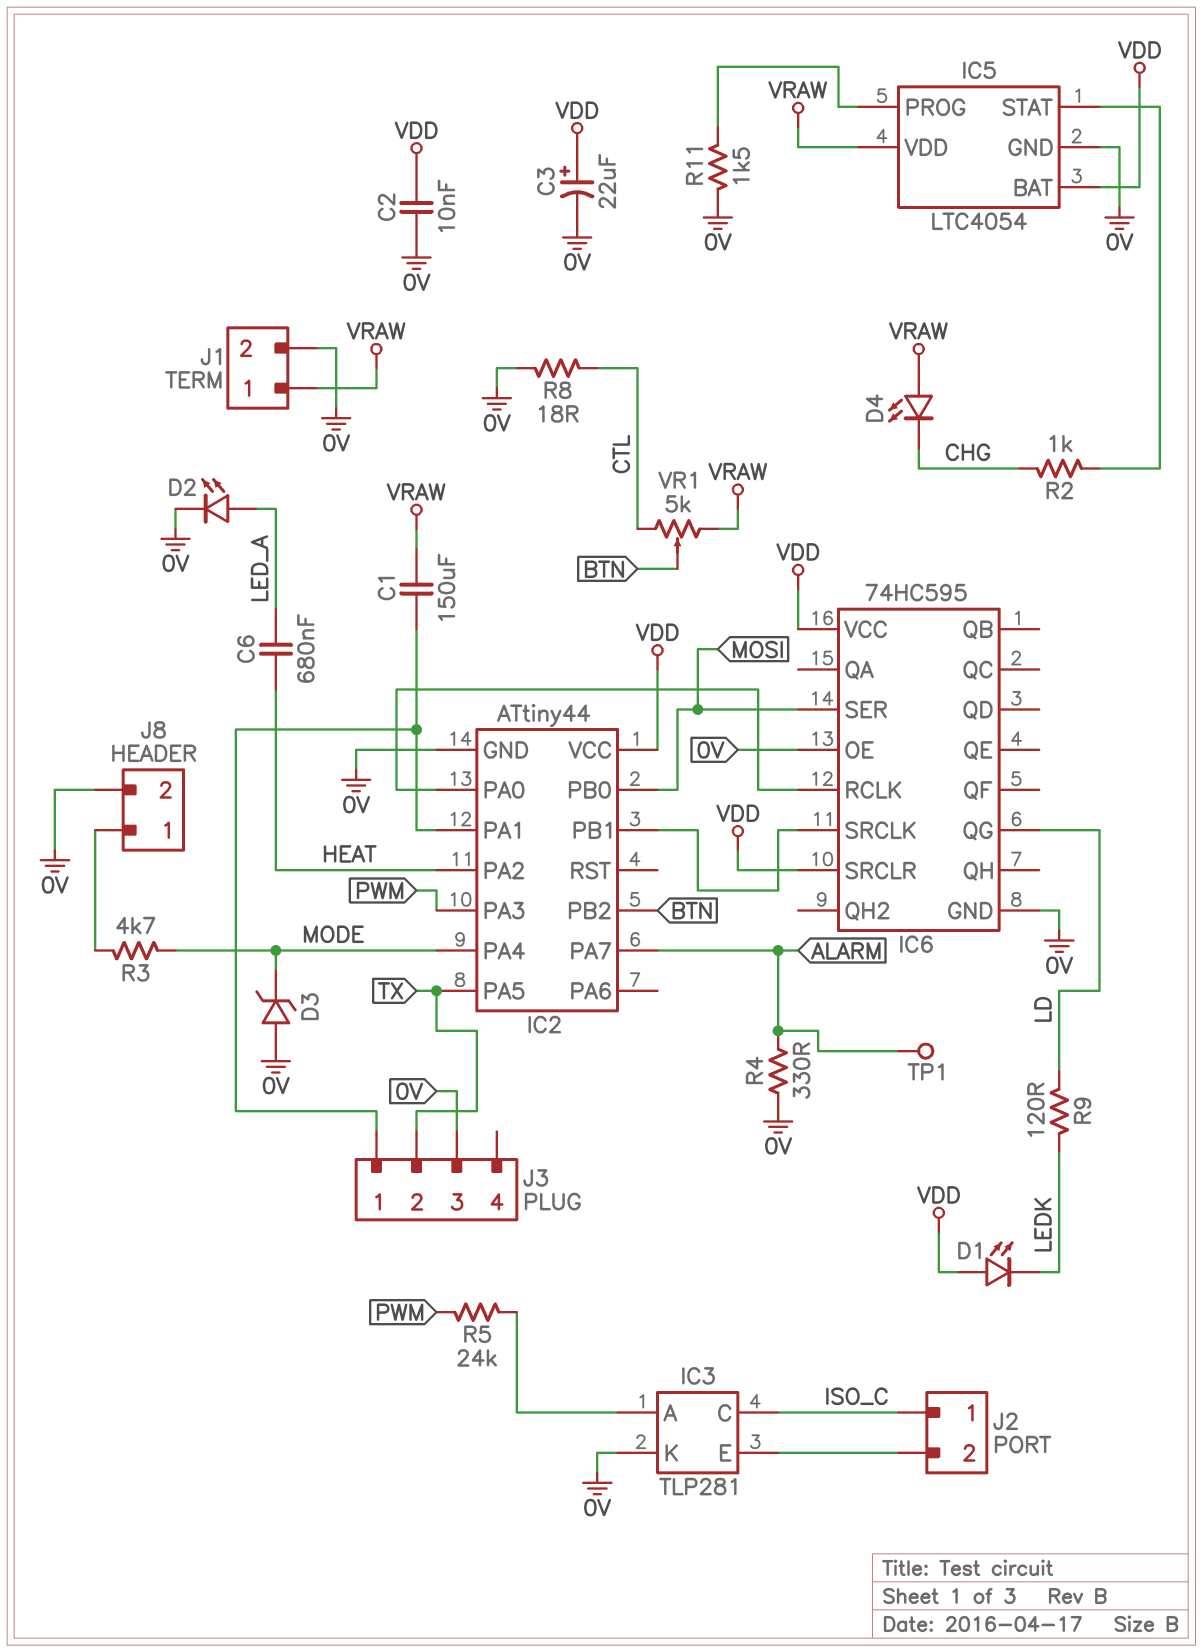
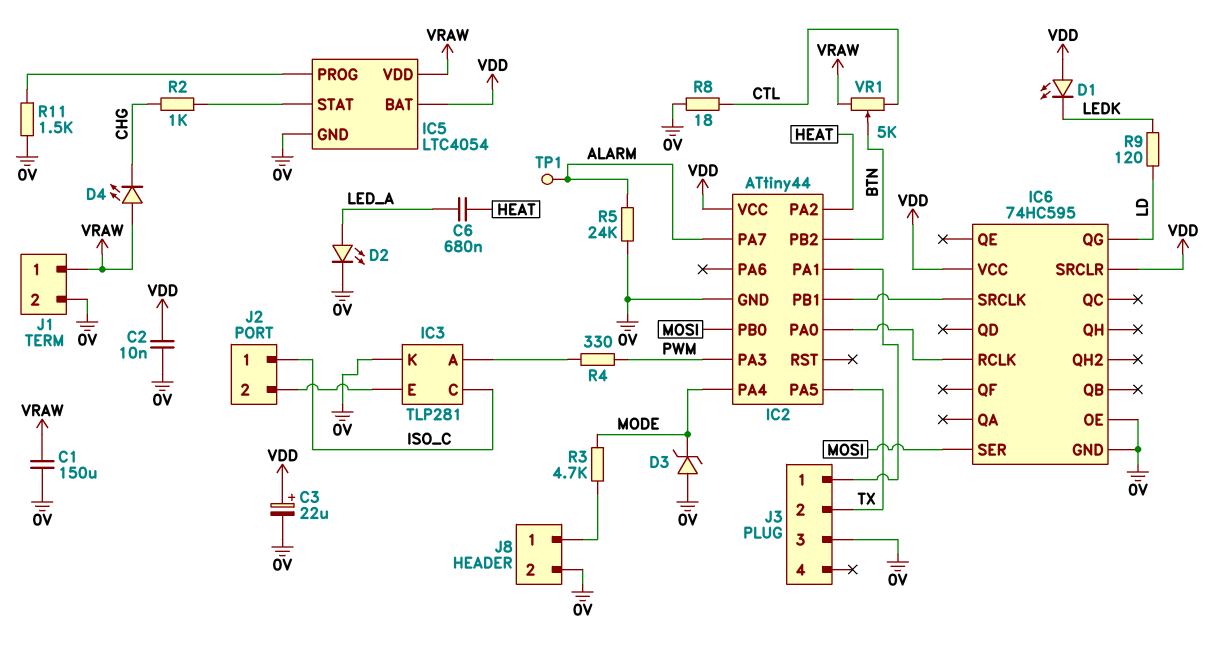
C1: 150uF (IC2/PA1, VRAW) -> 150uF (0V, VRAW)
R4: 330 (0V, ALARM) -> 330 (IC3/A, PWM)
R5: 24k (IC3/A, PWM) -> 24k (0V, ALARM)

